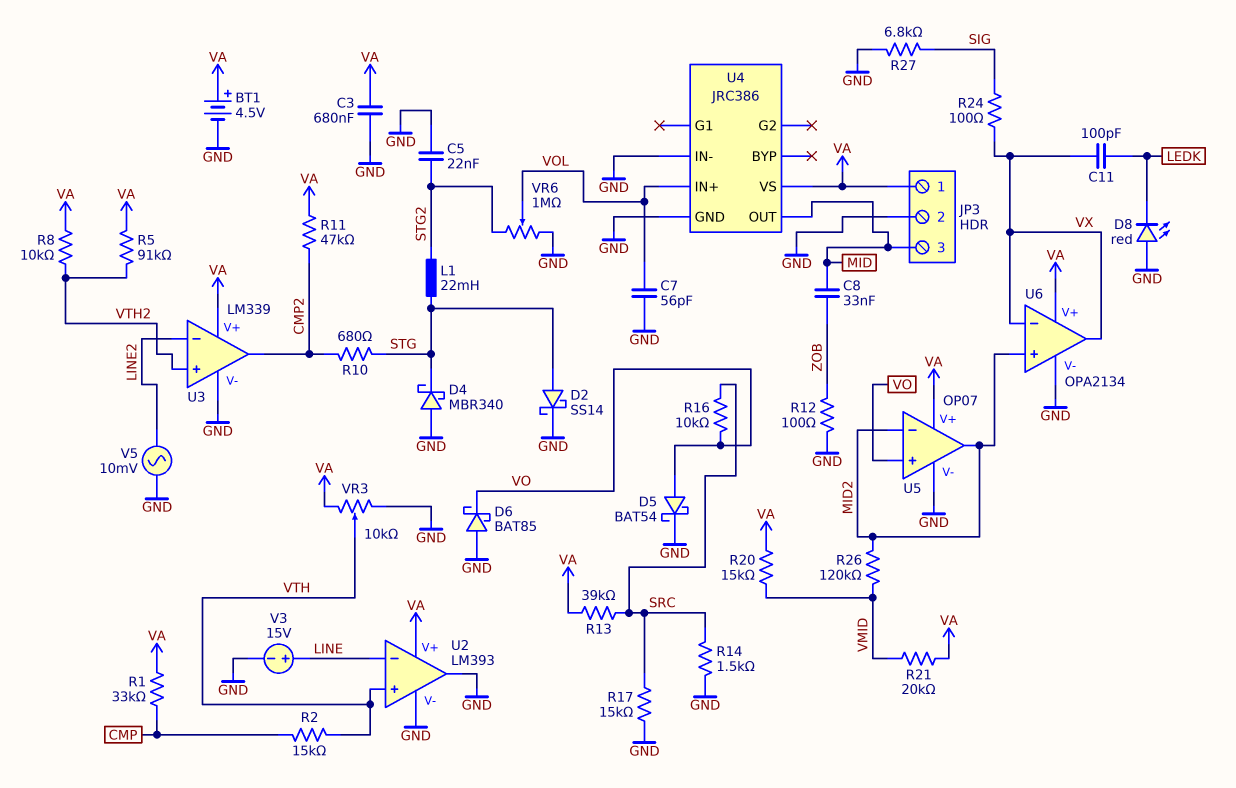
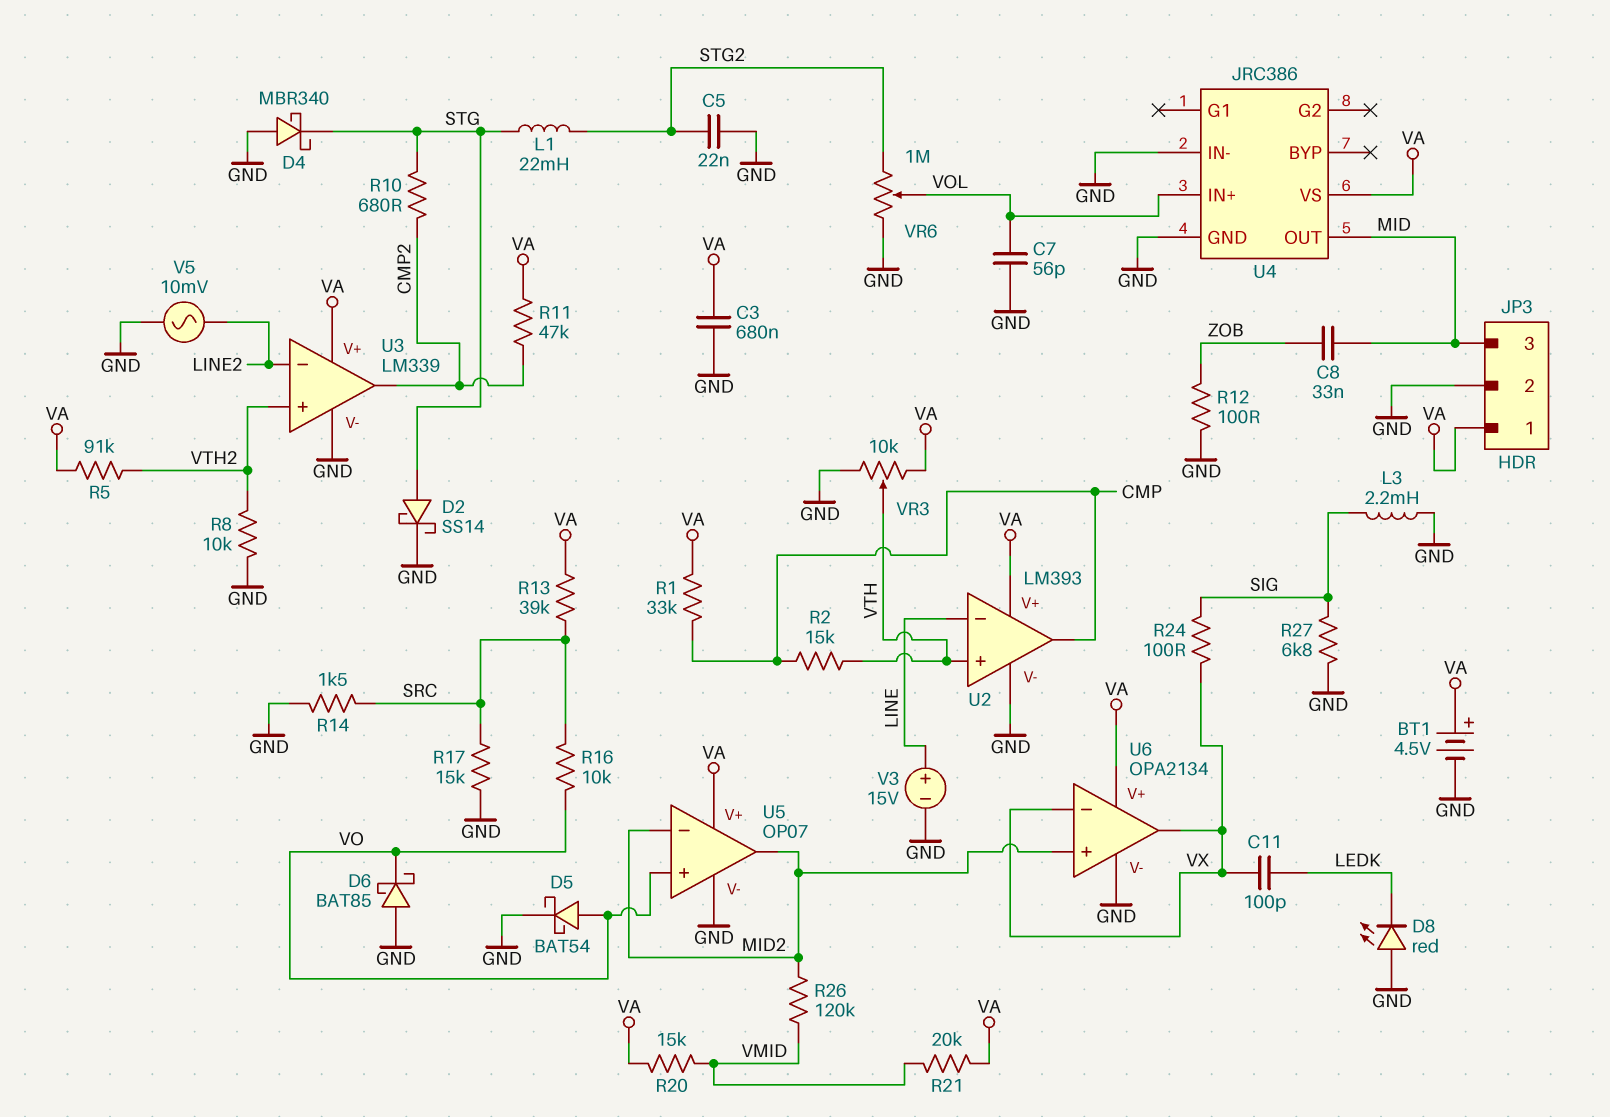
L3: none -> 2.2mH (GND, SIG)
R8: 10k (VA, VTH2) -> 10k (GND, VTH2)
U2 pin out: GND -> CMP

